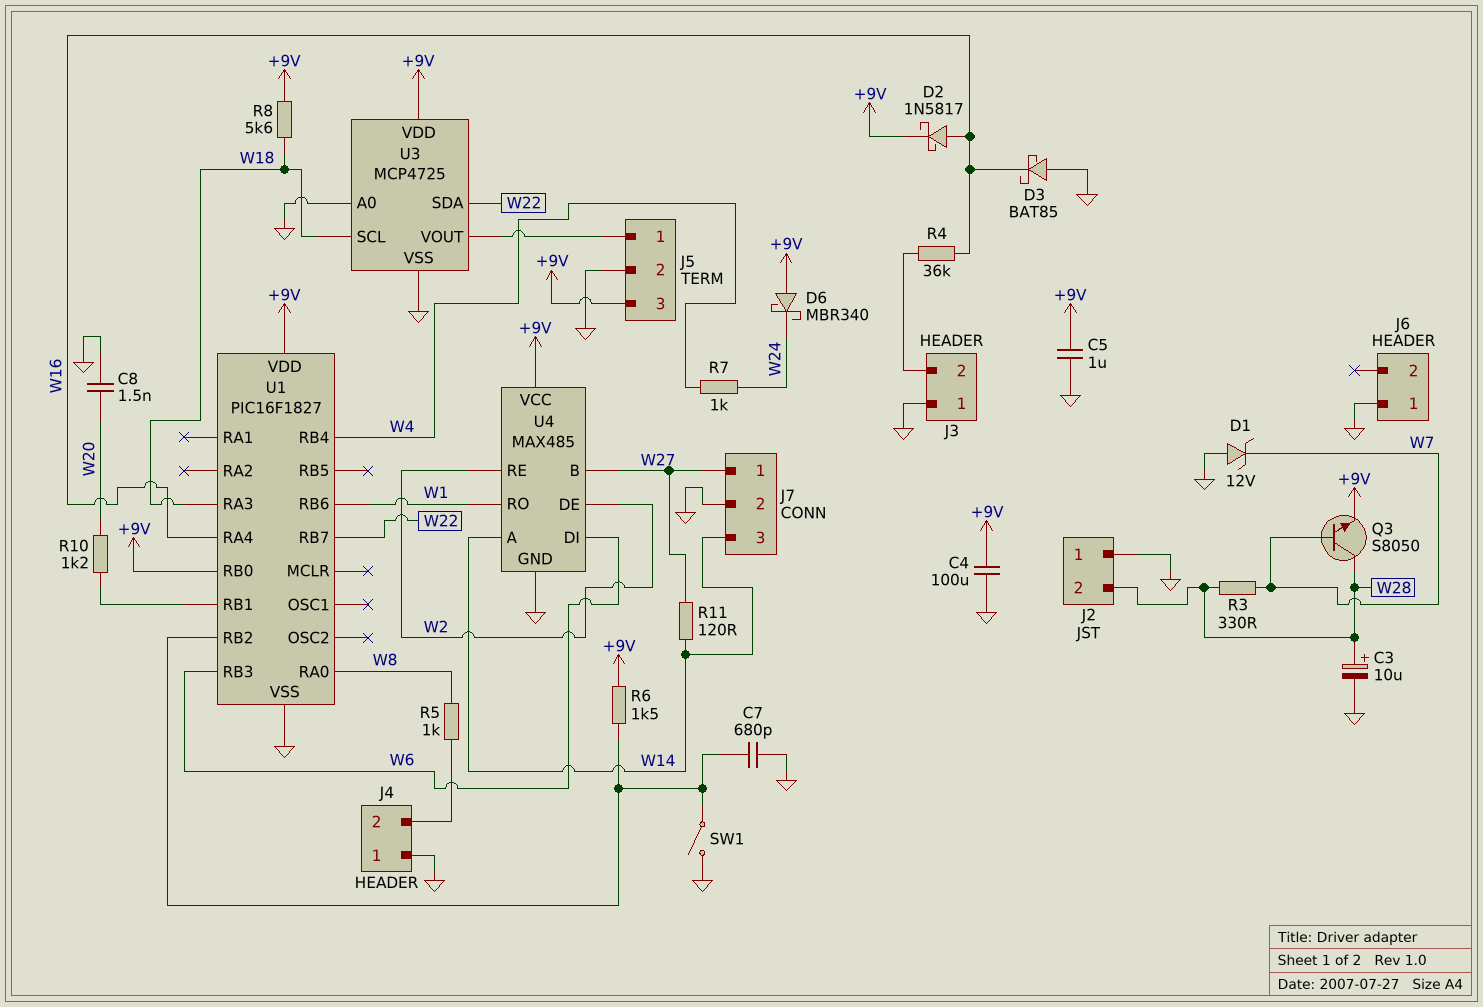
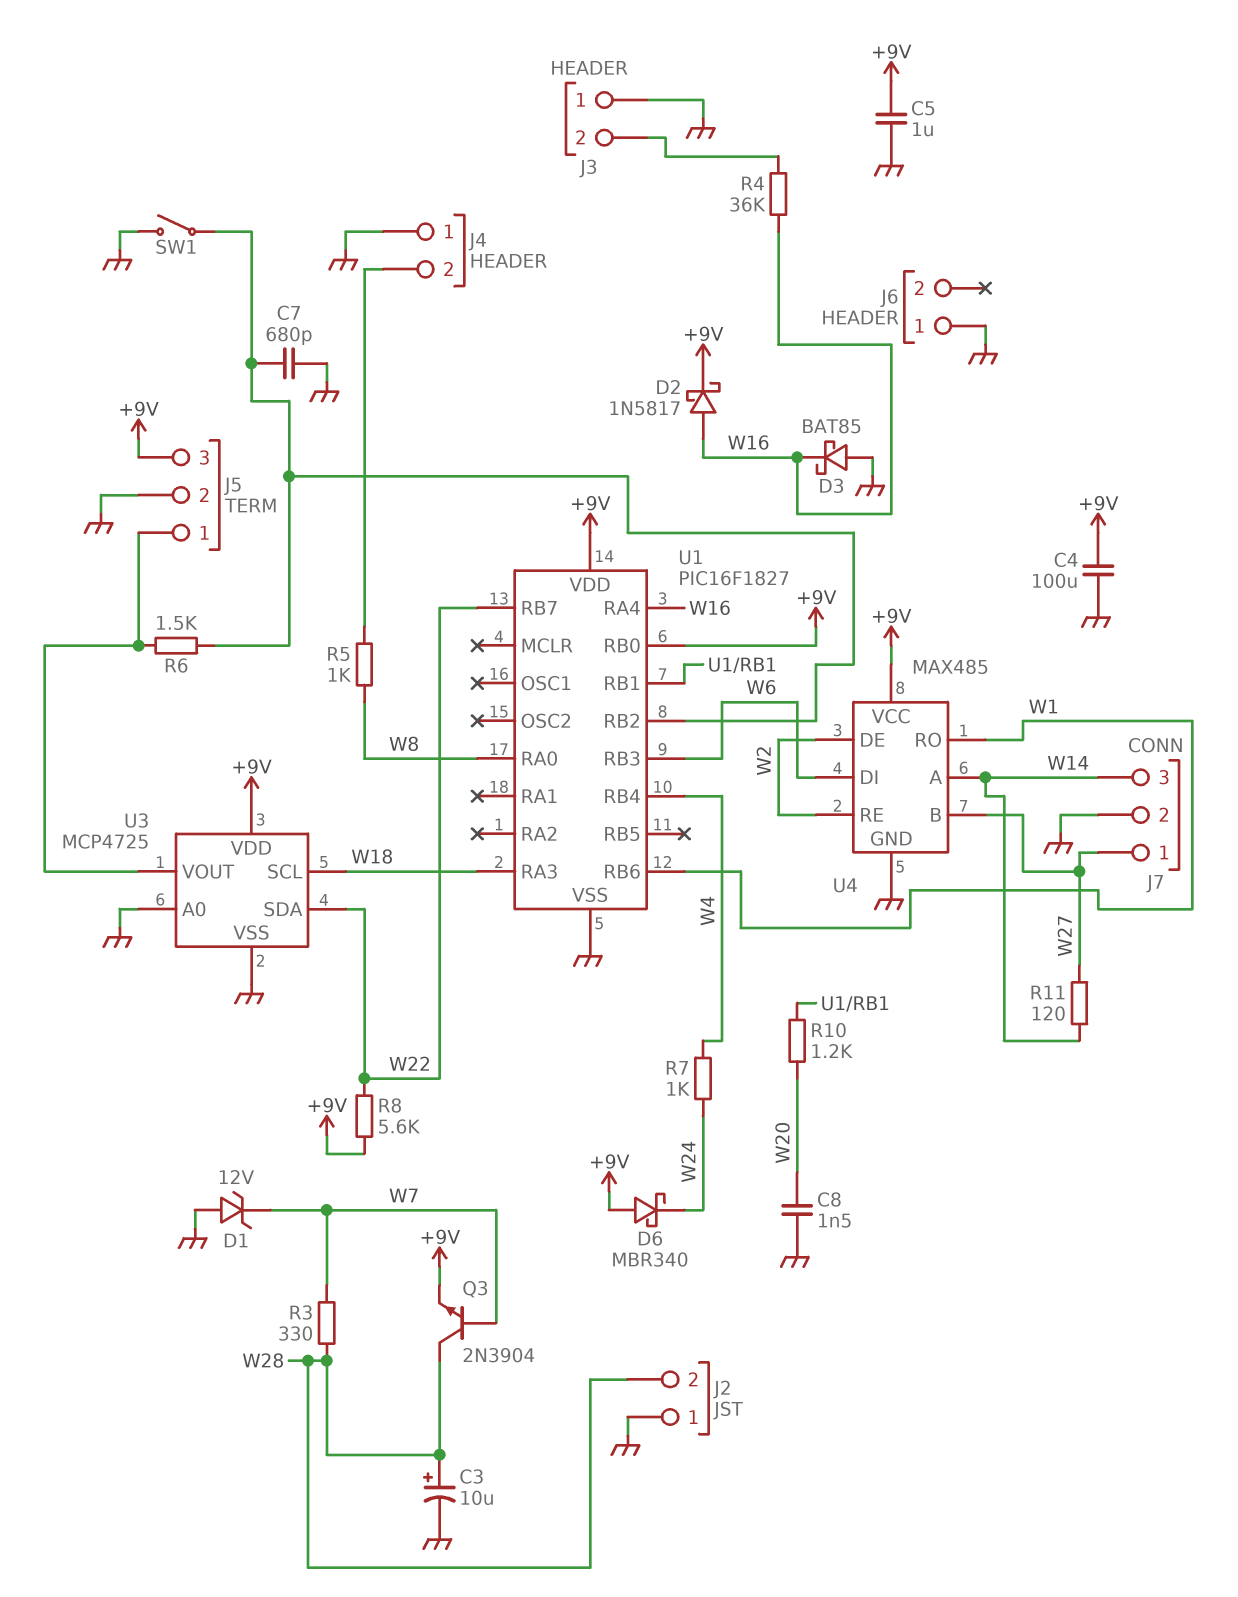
Q3: NPN S8050 (B W7, C W28, E +9V) -> NPN 2N3904 (B W7, C W28, E +9V)
R6: 1.5k (+9V, U1/RB2) -> 1.5k (J5/1, U1/RB2)
R8: 5.6k (+9V, W18) -> 5.6k (+9V, W22)

